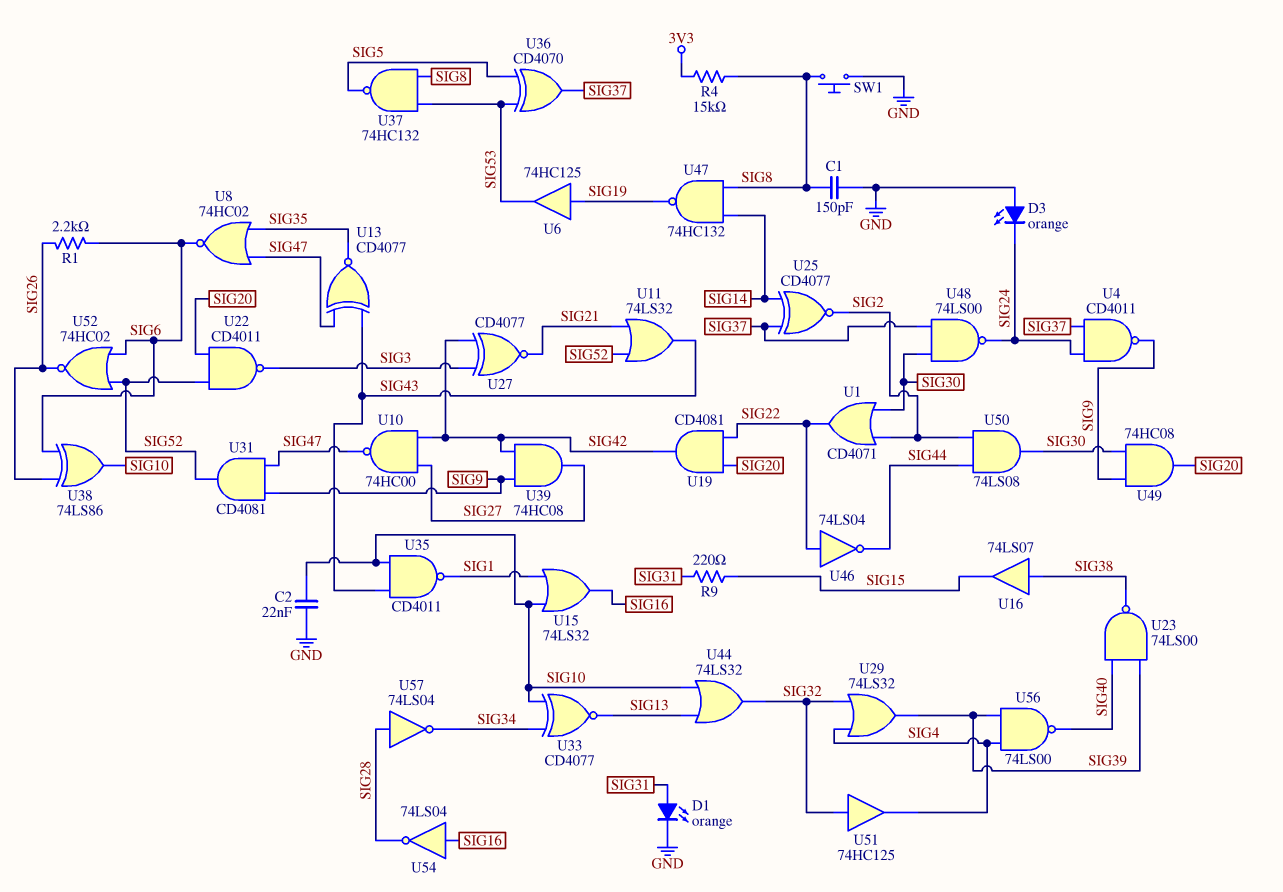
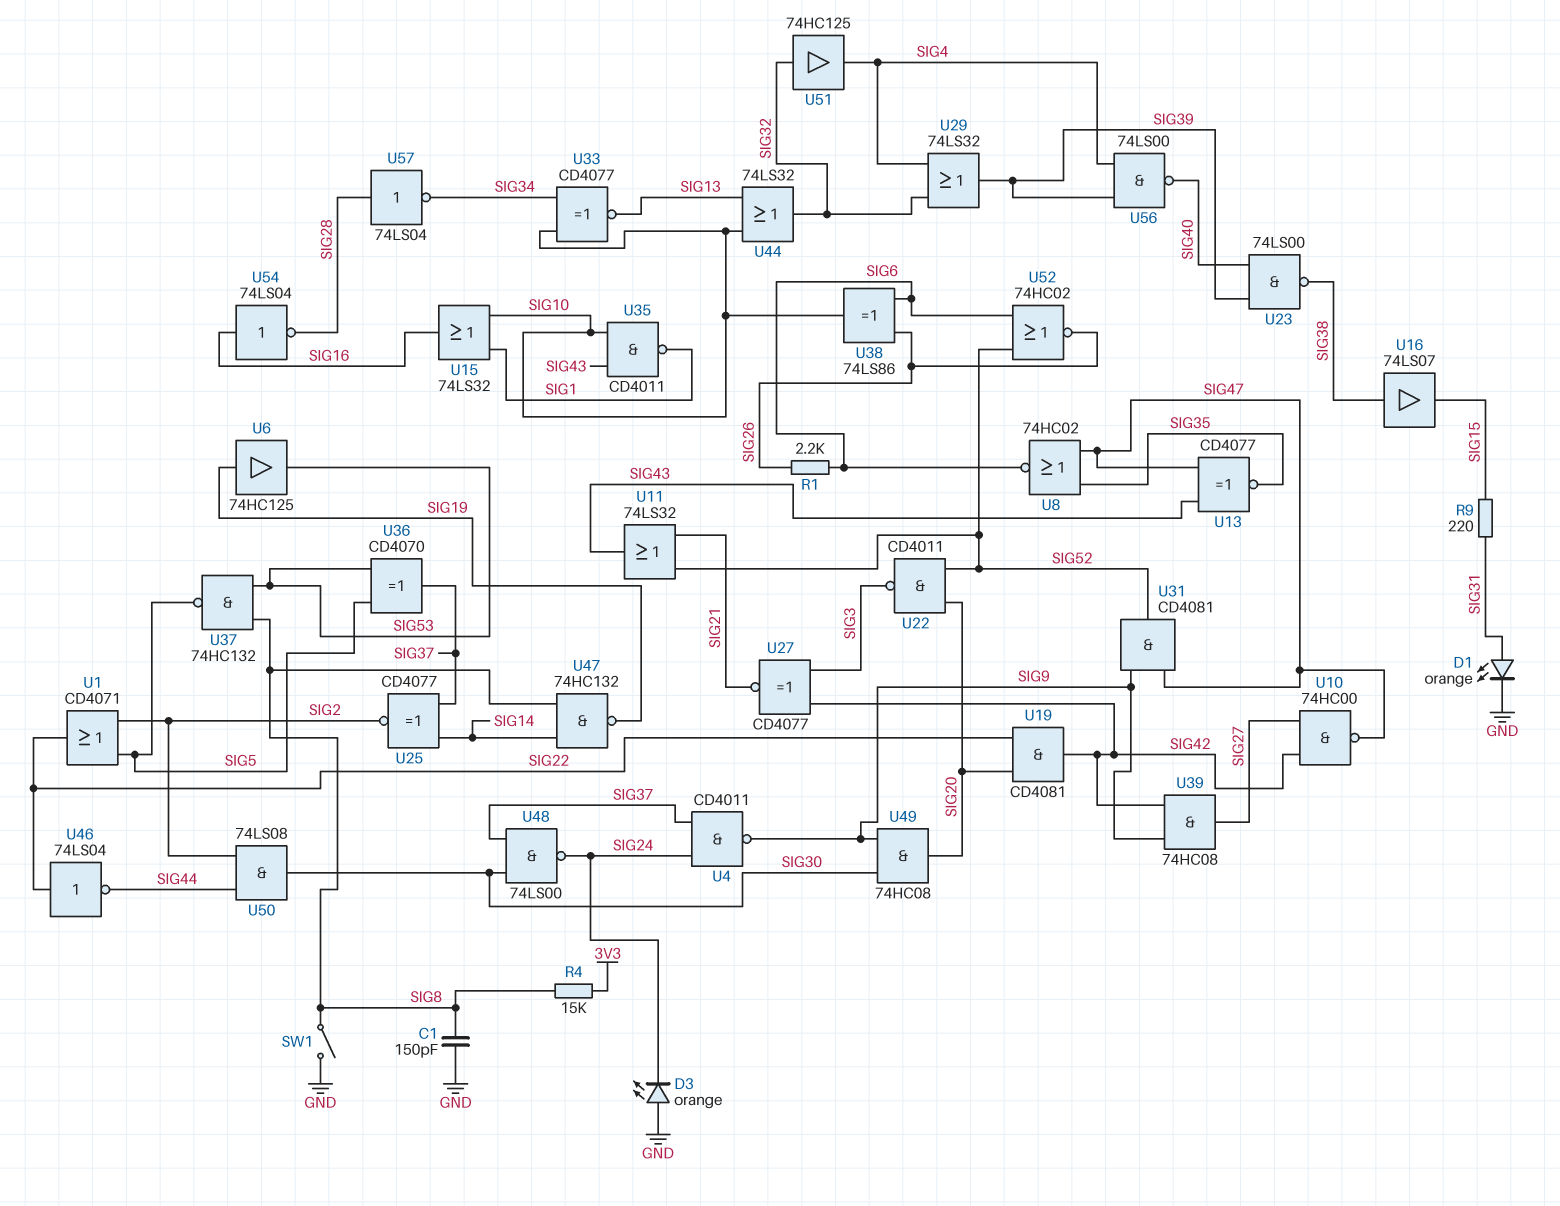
C2: 22nF (GND, SIG10) -> none
SW1: button (GND, SIG8) -> switch (GND, SIG8)
U1: OR CD4071 (in SIG2, in SIG30, out SIG22) -> OR CD4071 (in SIG2, in SIG5, out SIG22)

